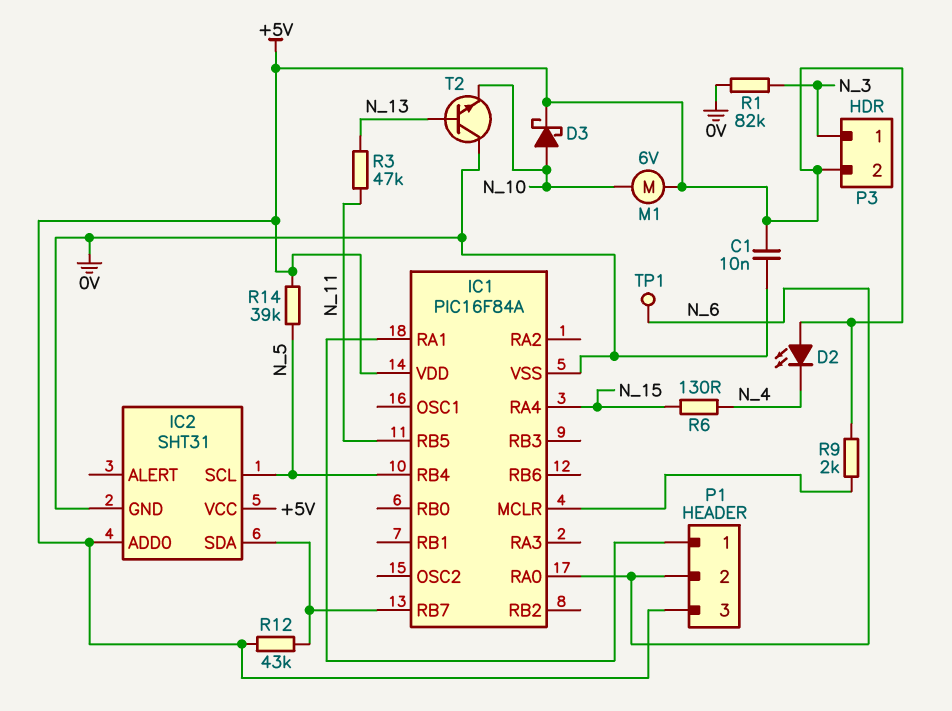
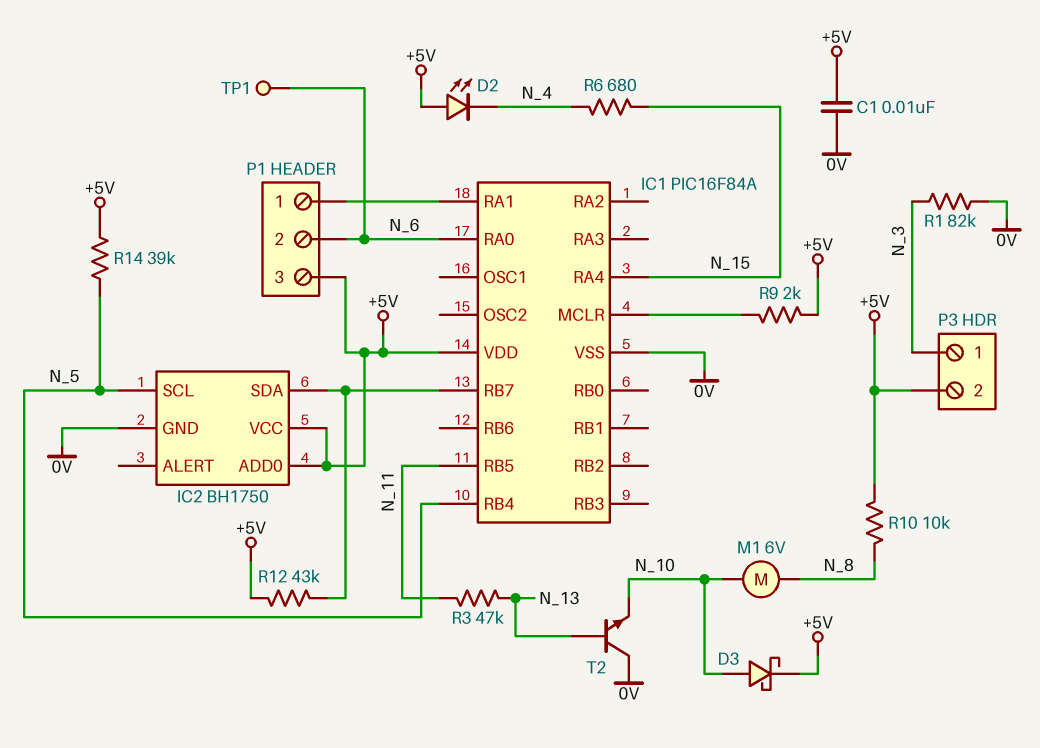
IC2: SHT31 -> BH1750
M1: motor 6V (+5V, N_10) -> motor 6V (N_8, N_10)
R6: 130 (N_4, N_15) -> 680 (N_4, N_15)
R10: none -> 10k (+5V, N_8)

